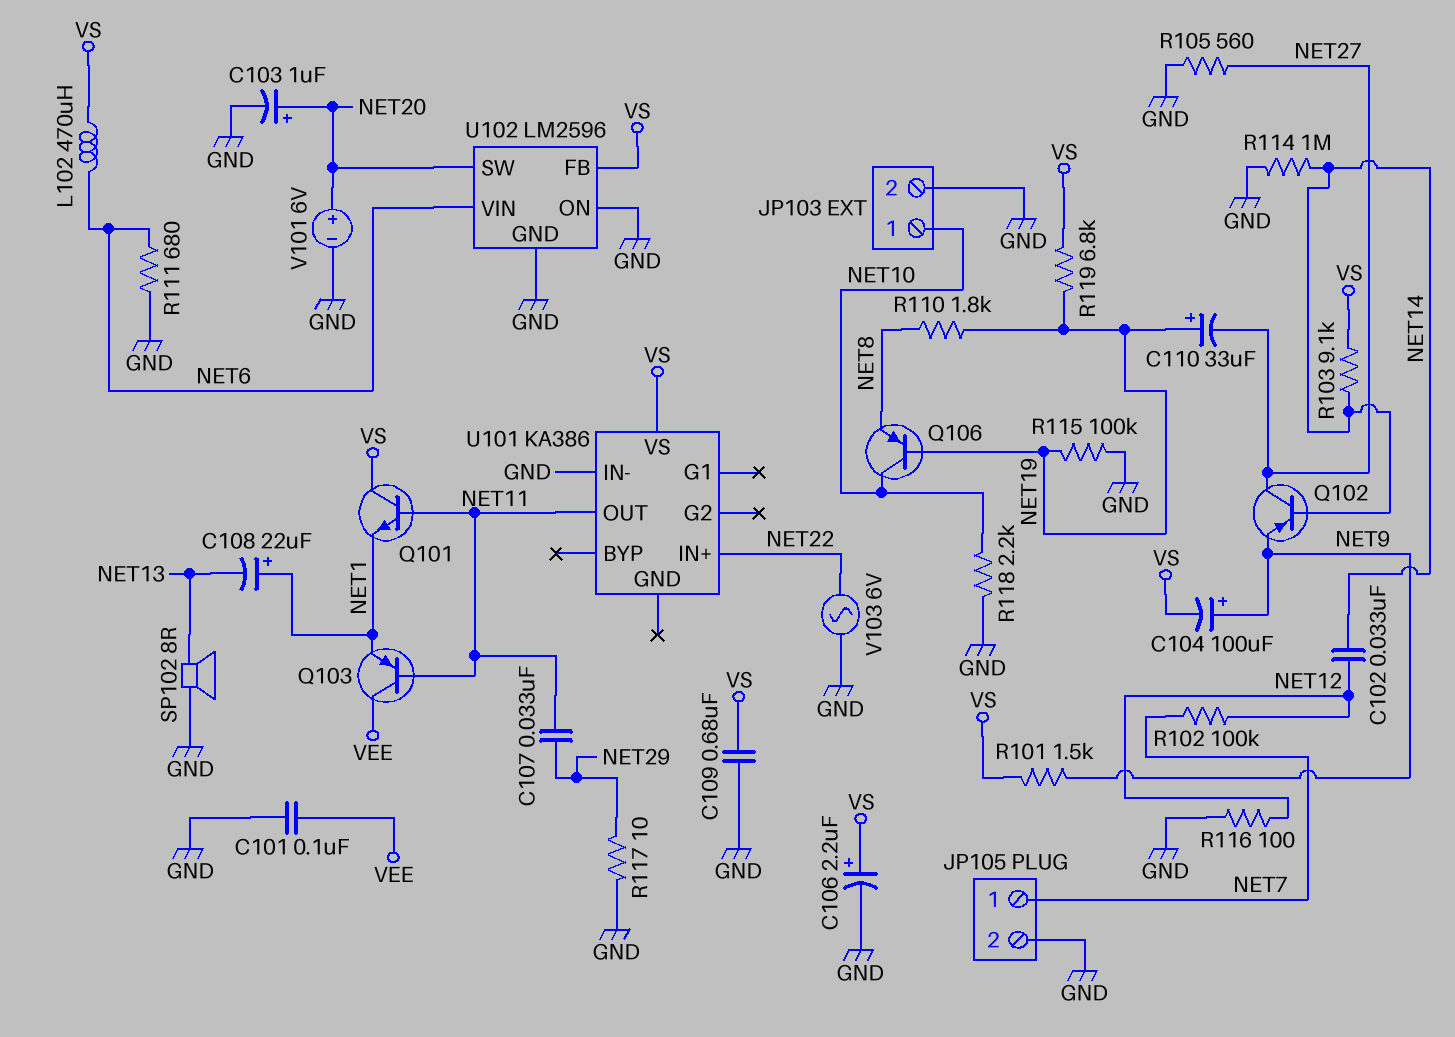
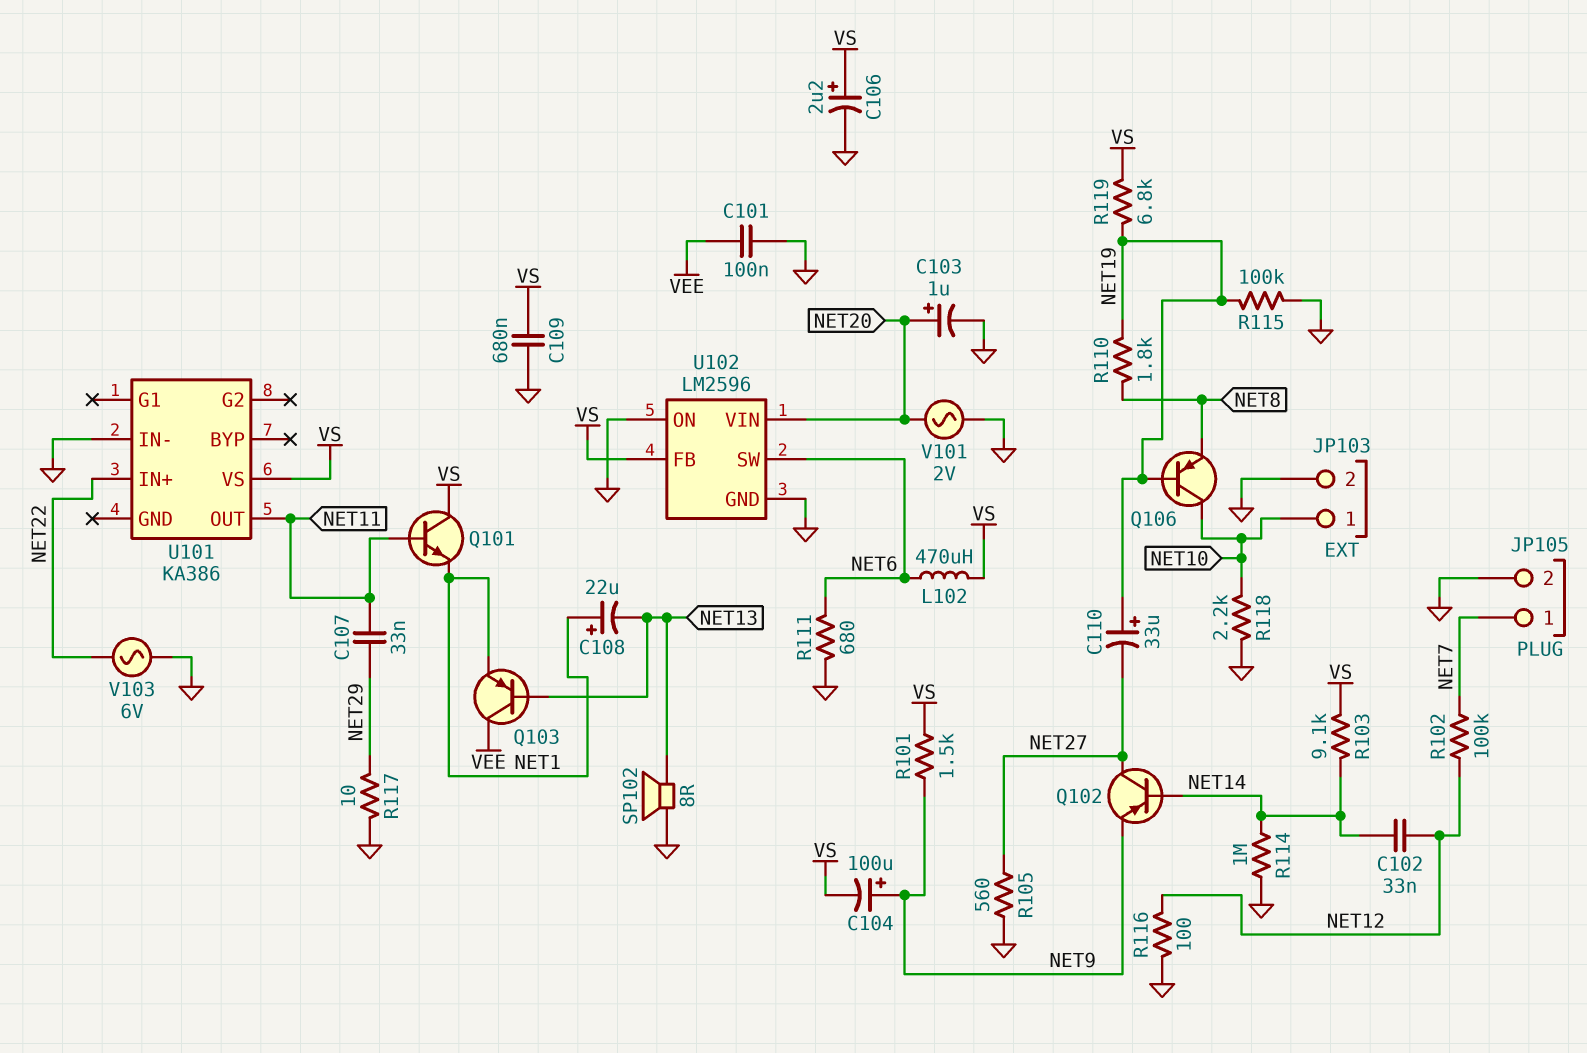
Q103: PNP (B NET11, C VEE, E NET1) -> PNP (B NET13, C VEE, E NET1)
U102 pin SW: NET20 -> NET6
U102 pin VIN: NET6 -> NET20
V101: 6V (plus NET20, minus GND) -> AC 2V (GND, NET20)

